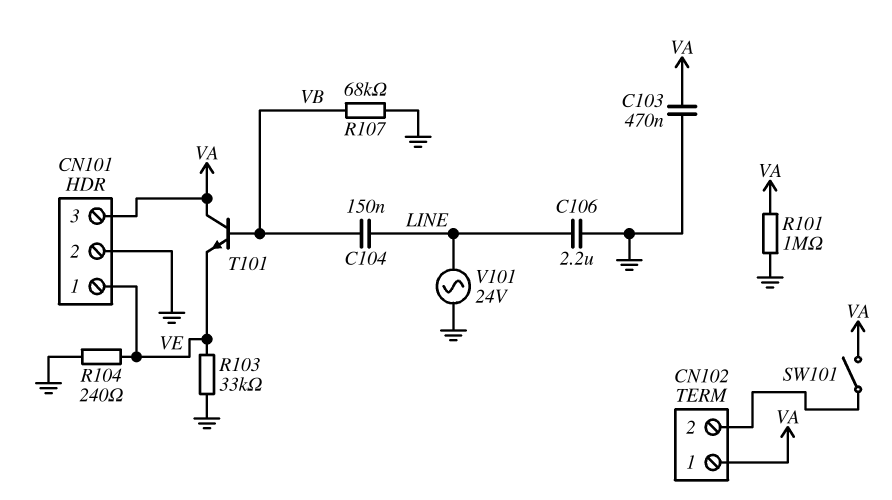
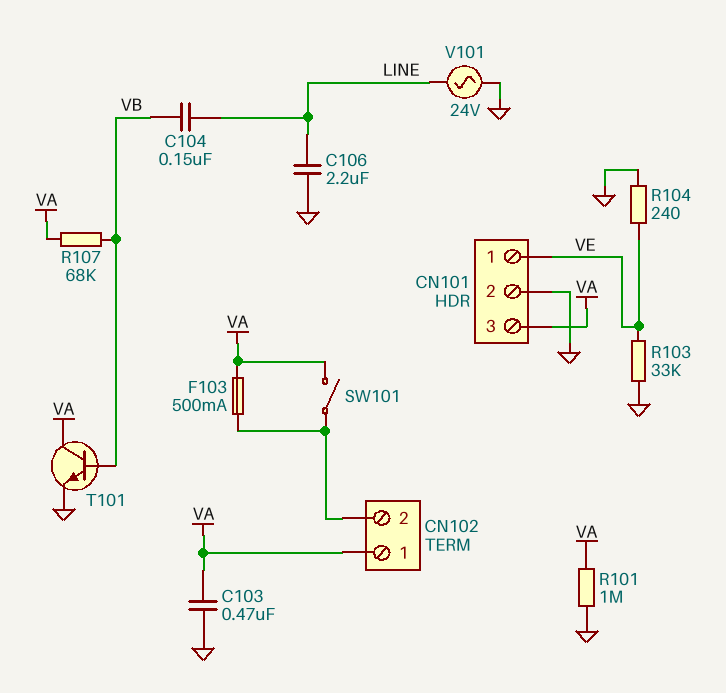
F103: none -> 500mA (CN102/2, VA)
R107: 68k (GND, VB) -> 68k (VA, VB)
T101: NPN (B VB, C VA, E VE) -> NPN (B VB, C VA, E GND)

